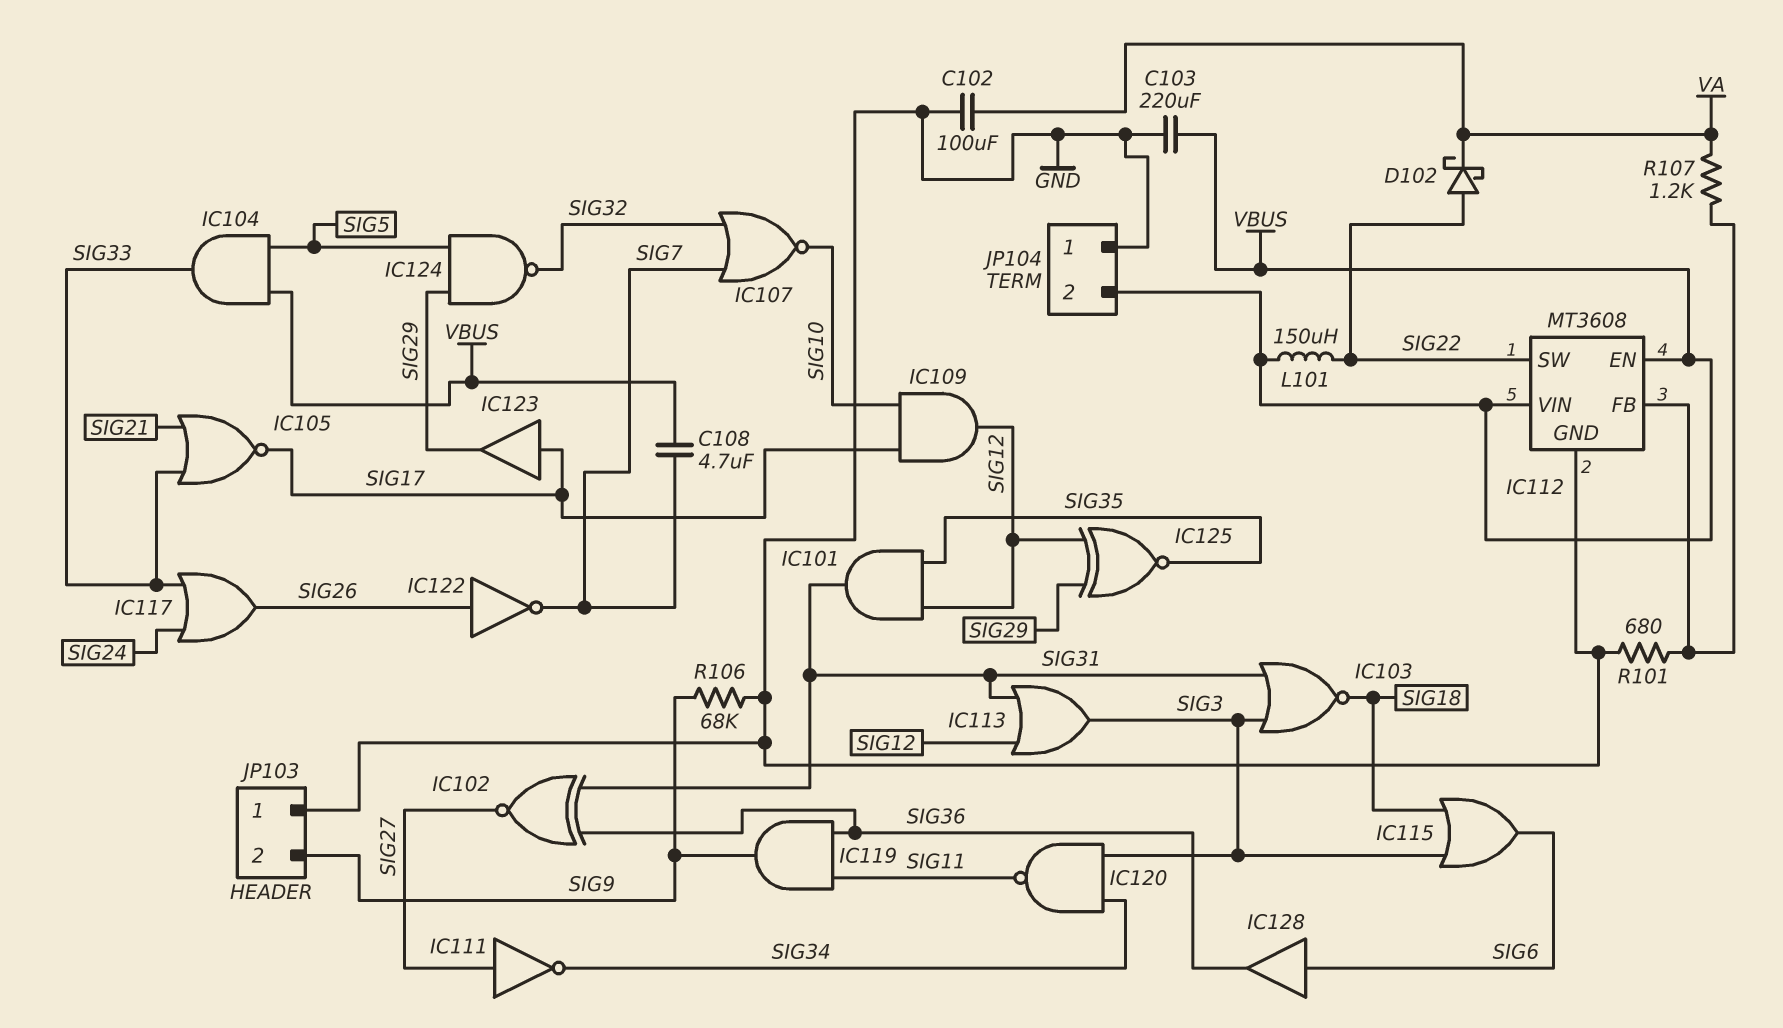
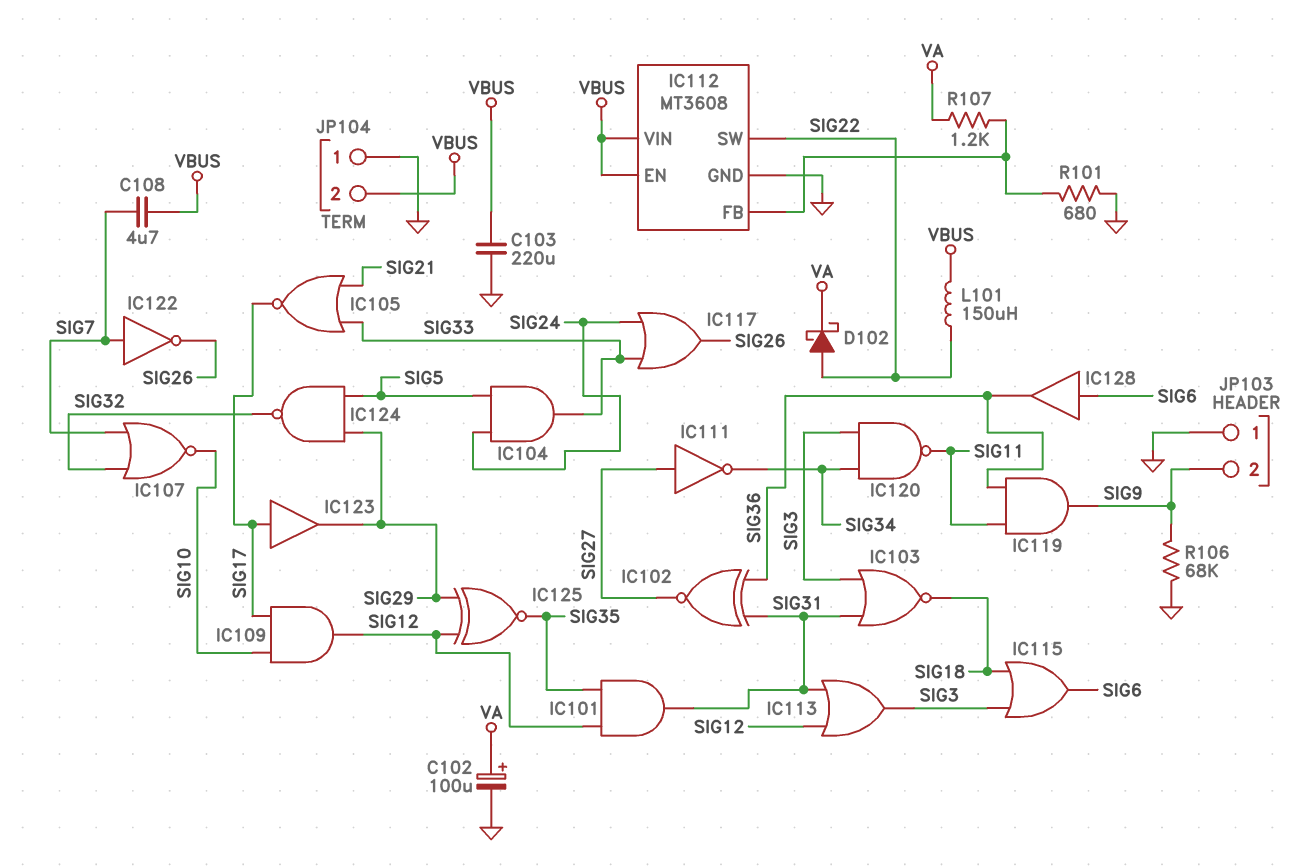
C102: 100uF (GND, VA) -> 100uF (plus VA, minus GND)
IC104: AND (in SIG5, in VBUS, out SIG33) -> AND (in SIG5, in SIG24, out SIG33)
IC122: NOT (in SIG26, out SIG7) -> NOT (in SIG7, out SIG26)

